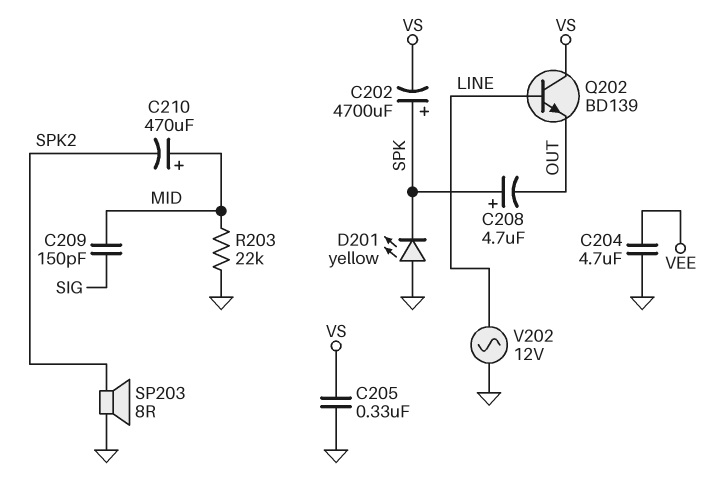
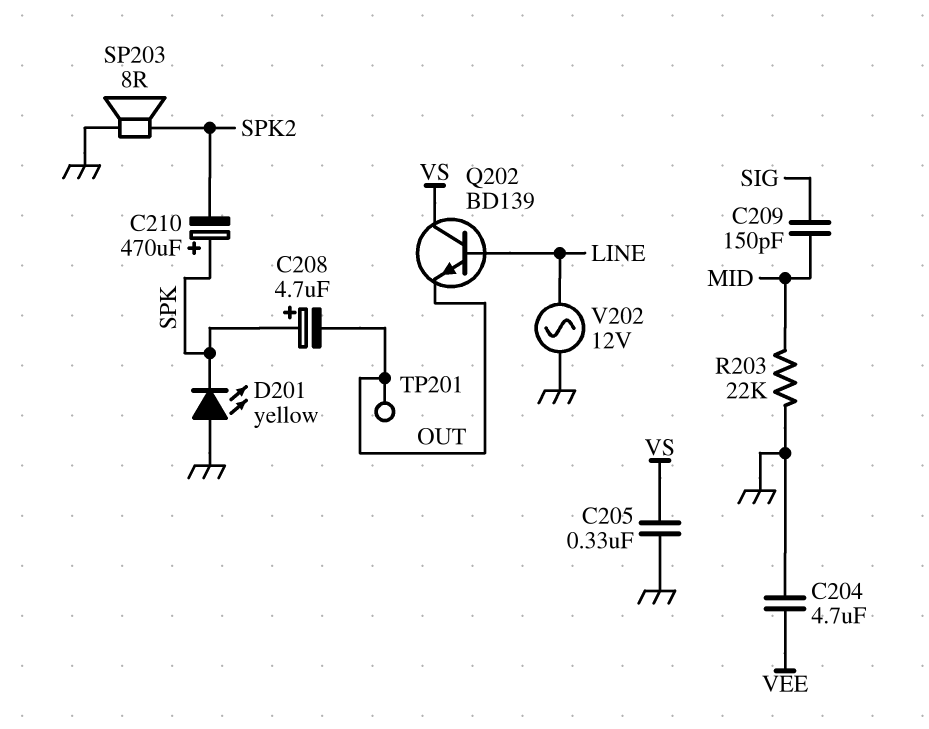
C202: 4700uF (plus SPK, minus VS) -> none
C210: 470uF (plus MID, minus SPK2) -> 470uF (plus SPK, minus SPK2)
TP201: none -> test point (OUT)

